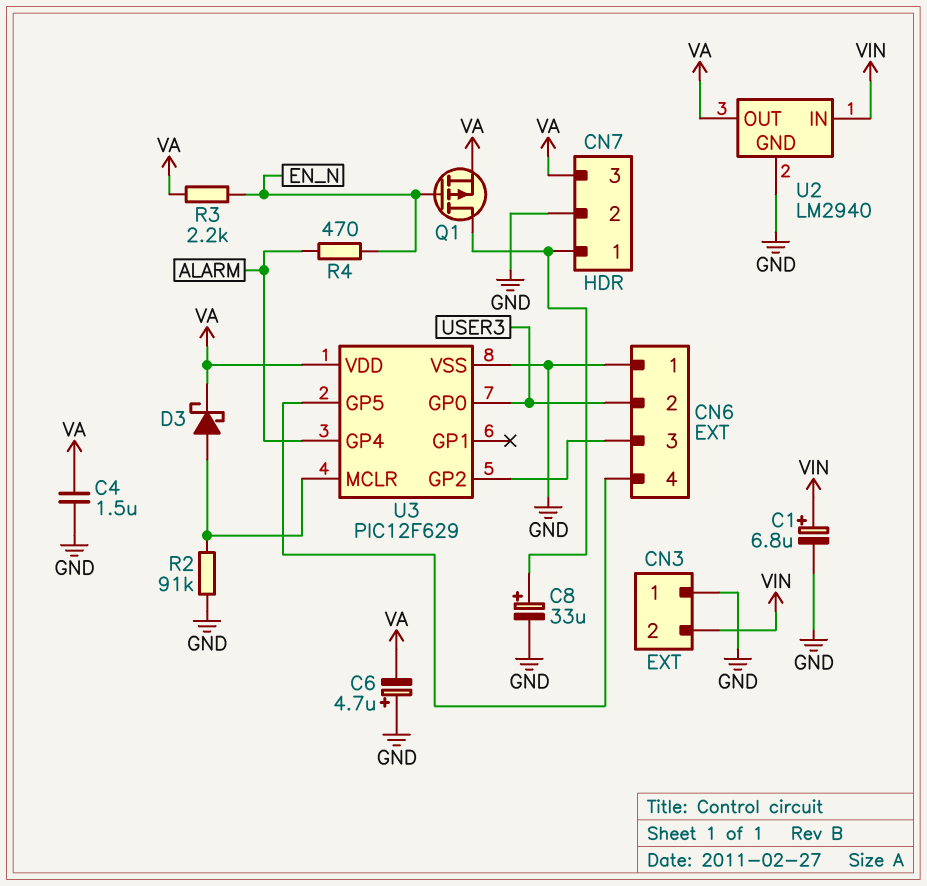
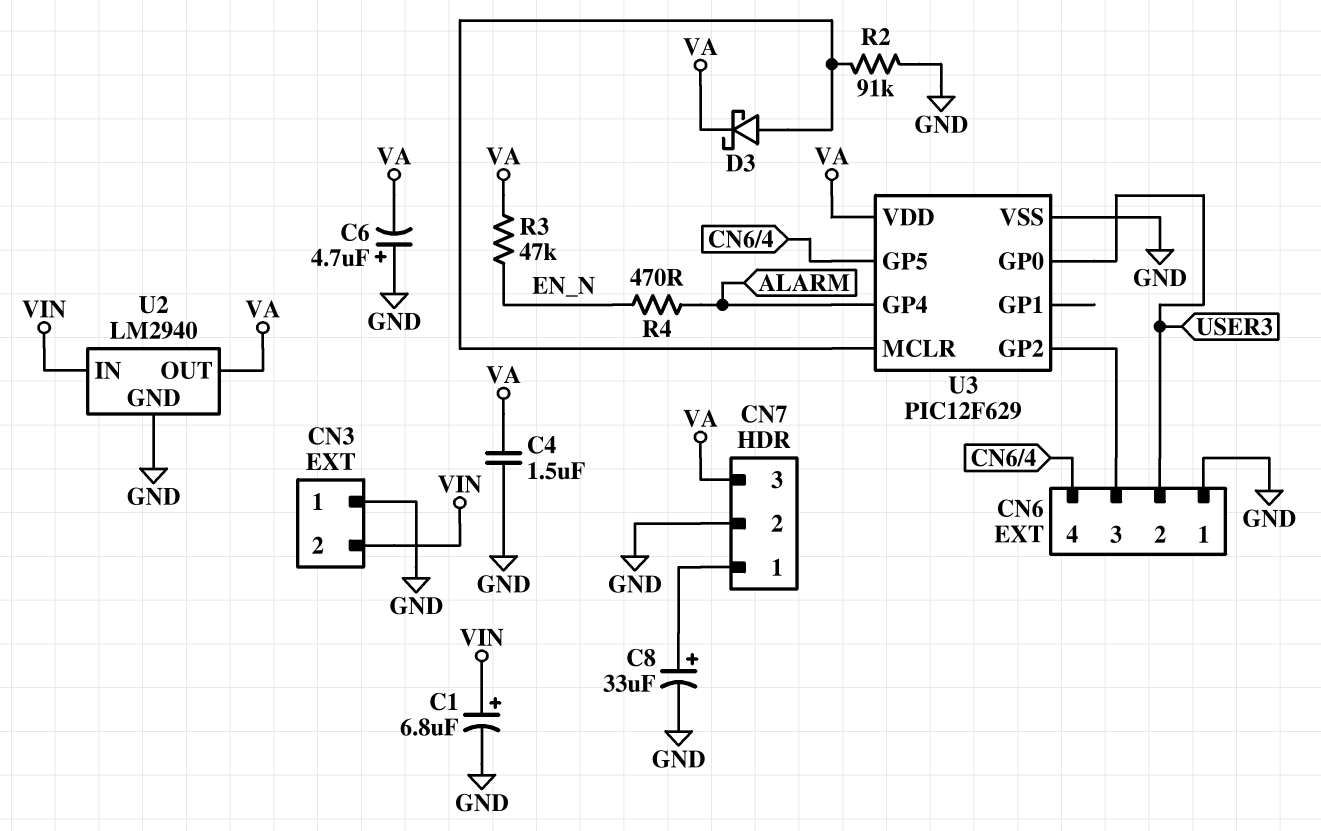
Q1: PMOS (G EN_N, D CN7/1, S VA) -> none
R3: 2.2k (EN_N, VA) -> 47k (EN_N, VA)

